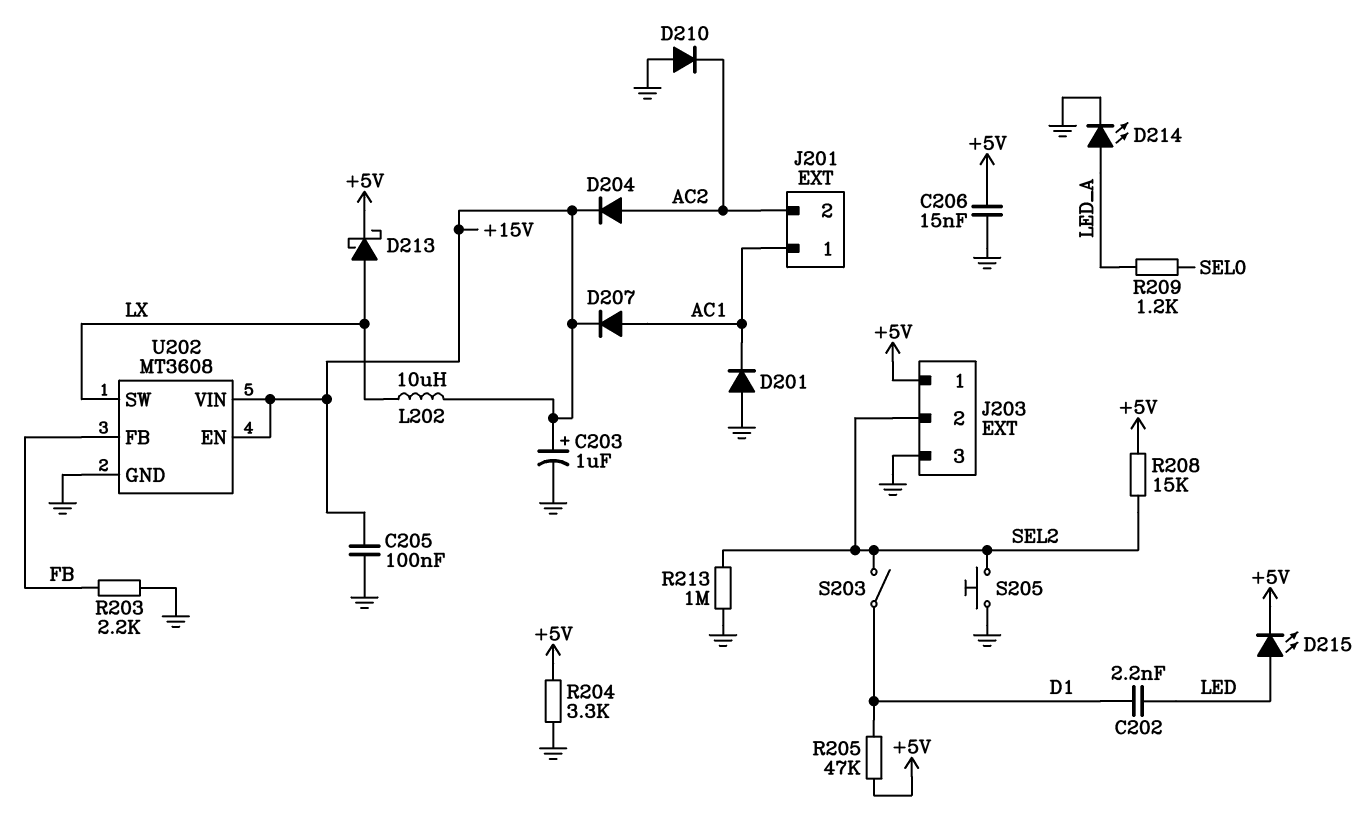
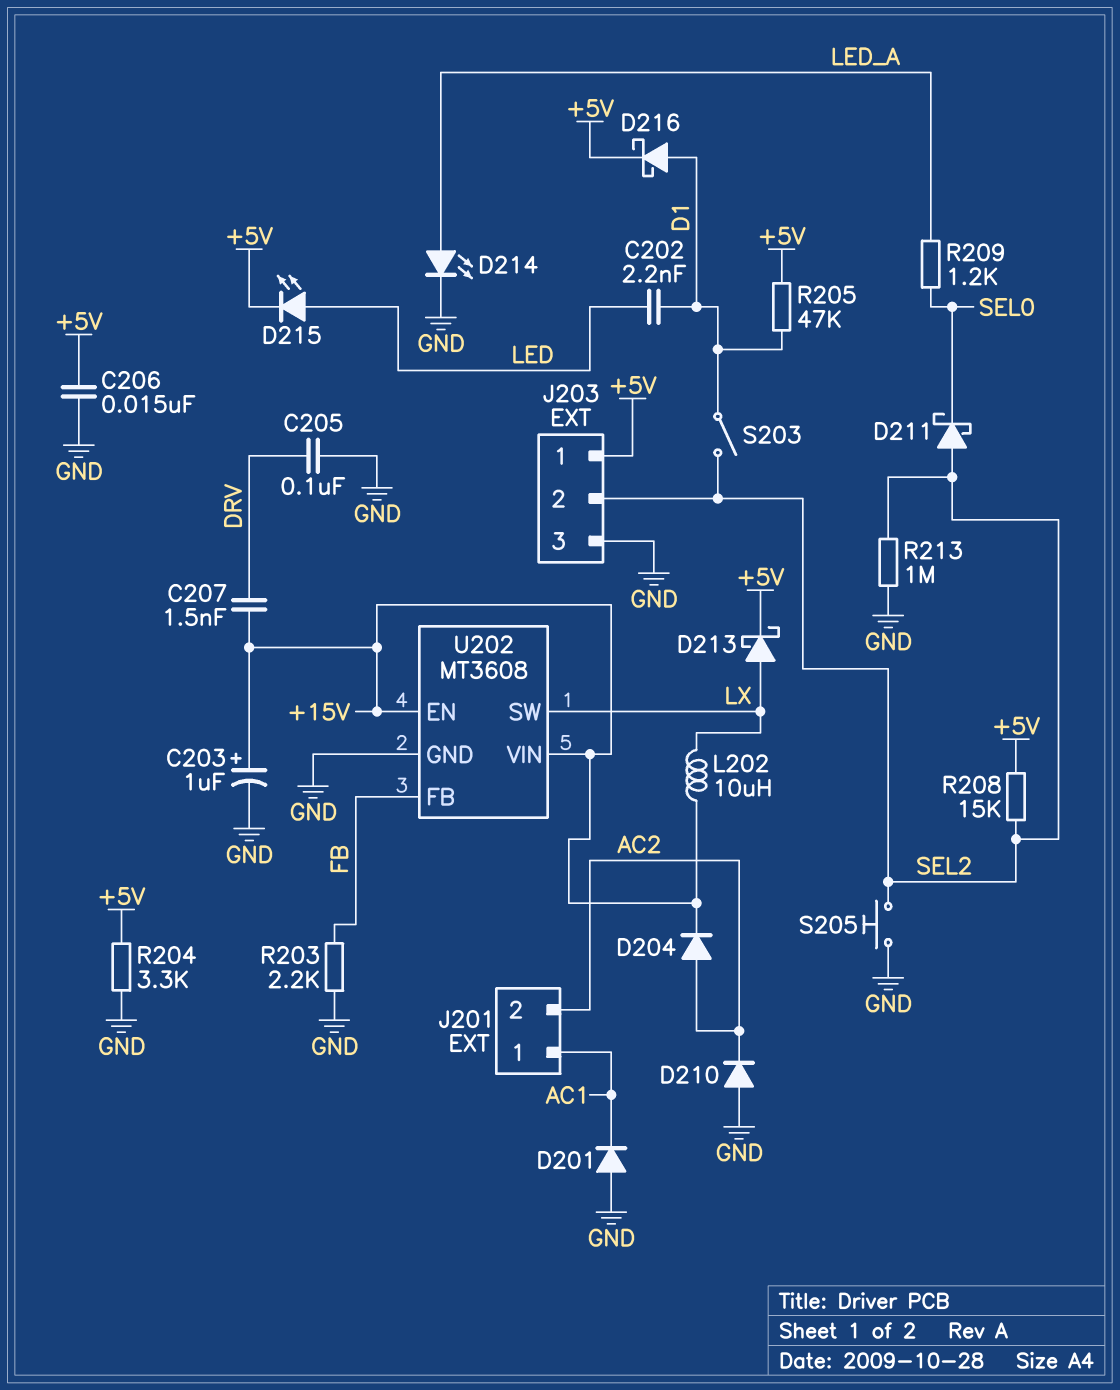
C205: 100nF (+15V, GND) -> 100nF (DRV, GND)
C207: none -> 1.5nF (+15V, DRV)
D207: diode (A AC1, K +15V) -> none
D211: none -> schottky (A SEL2, K SEL0)
D216: none -> schottky (A D1, K +5V)

